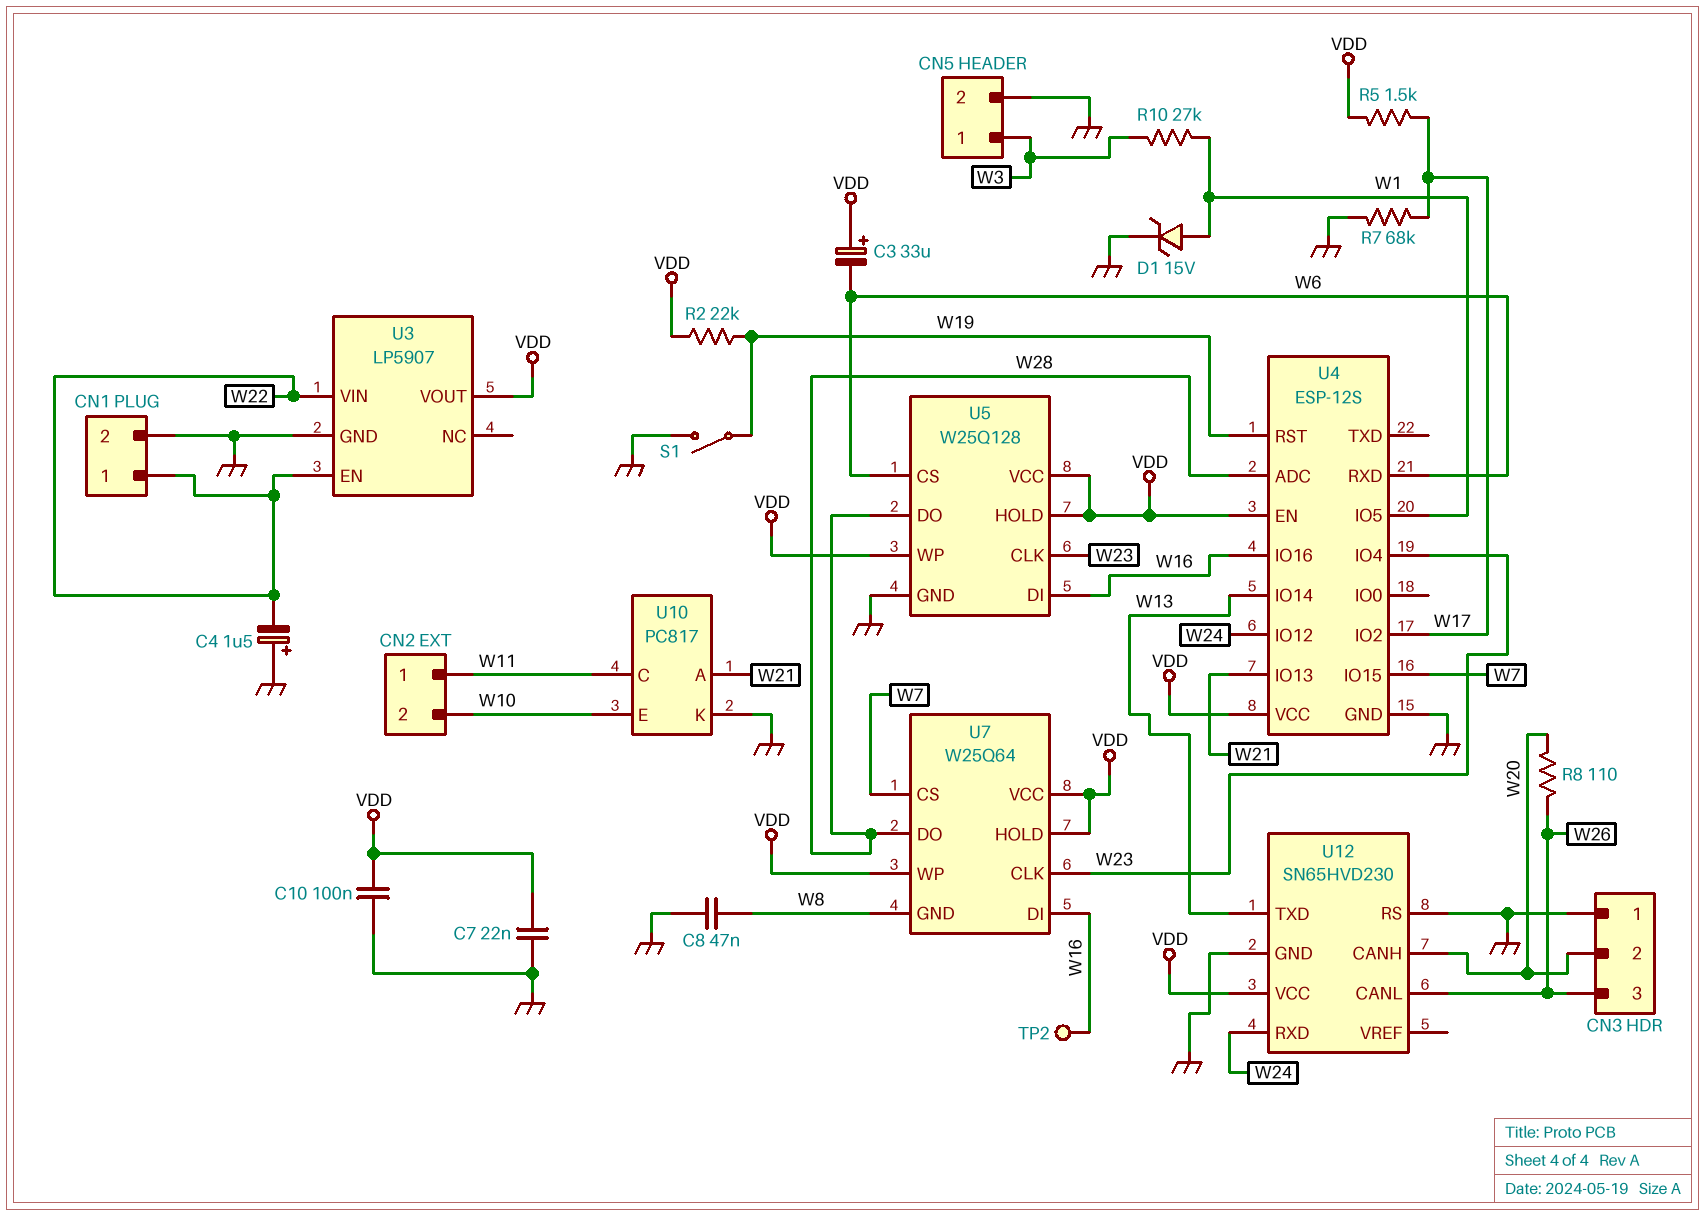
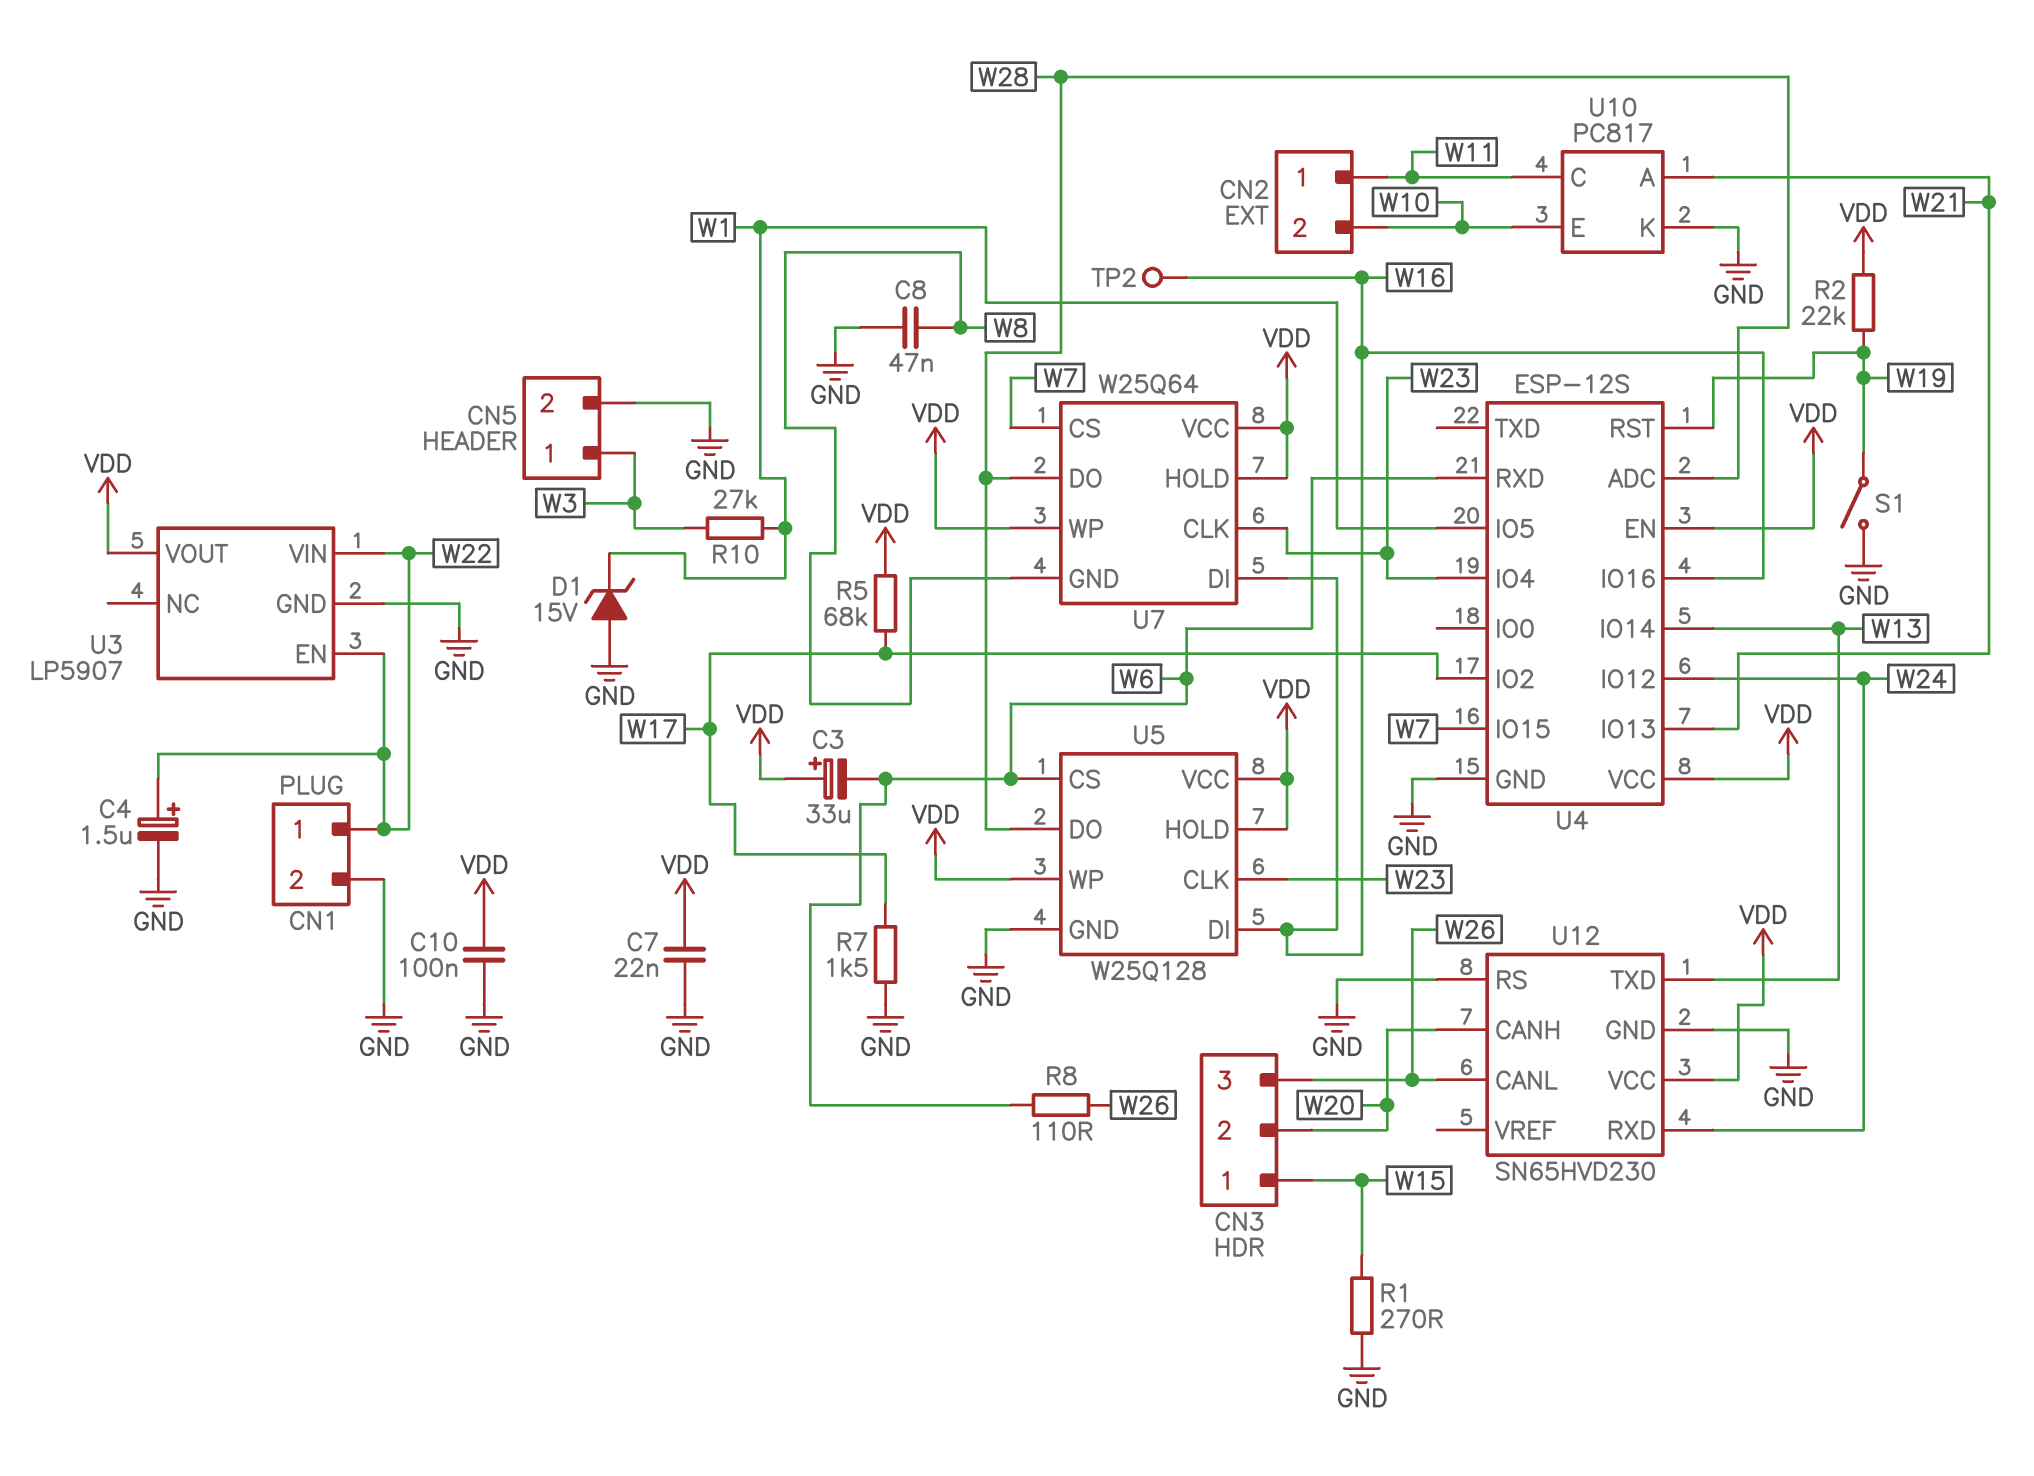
C4: 1.5uF (plus GND, minus W22) -> 1.5uF (plus W22, minus GND)
CN3 pin 1: GND -> W15
D1: zener 15V (A W1, K GND) -> zener 15V (A GND, K W1)
R1: none -> 270 (GND, W15)
R5: 1.5k (VDD, W17) -> 68k (VDD, W17)
R7: 68k (GND, W17) -> 1.5k (GND, W17)
R8: 110 (W20, W26) -> 110 (W6, W26)

